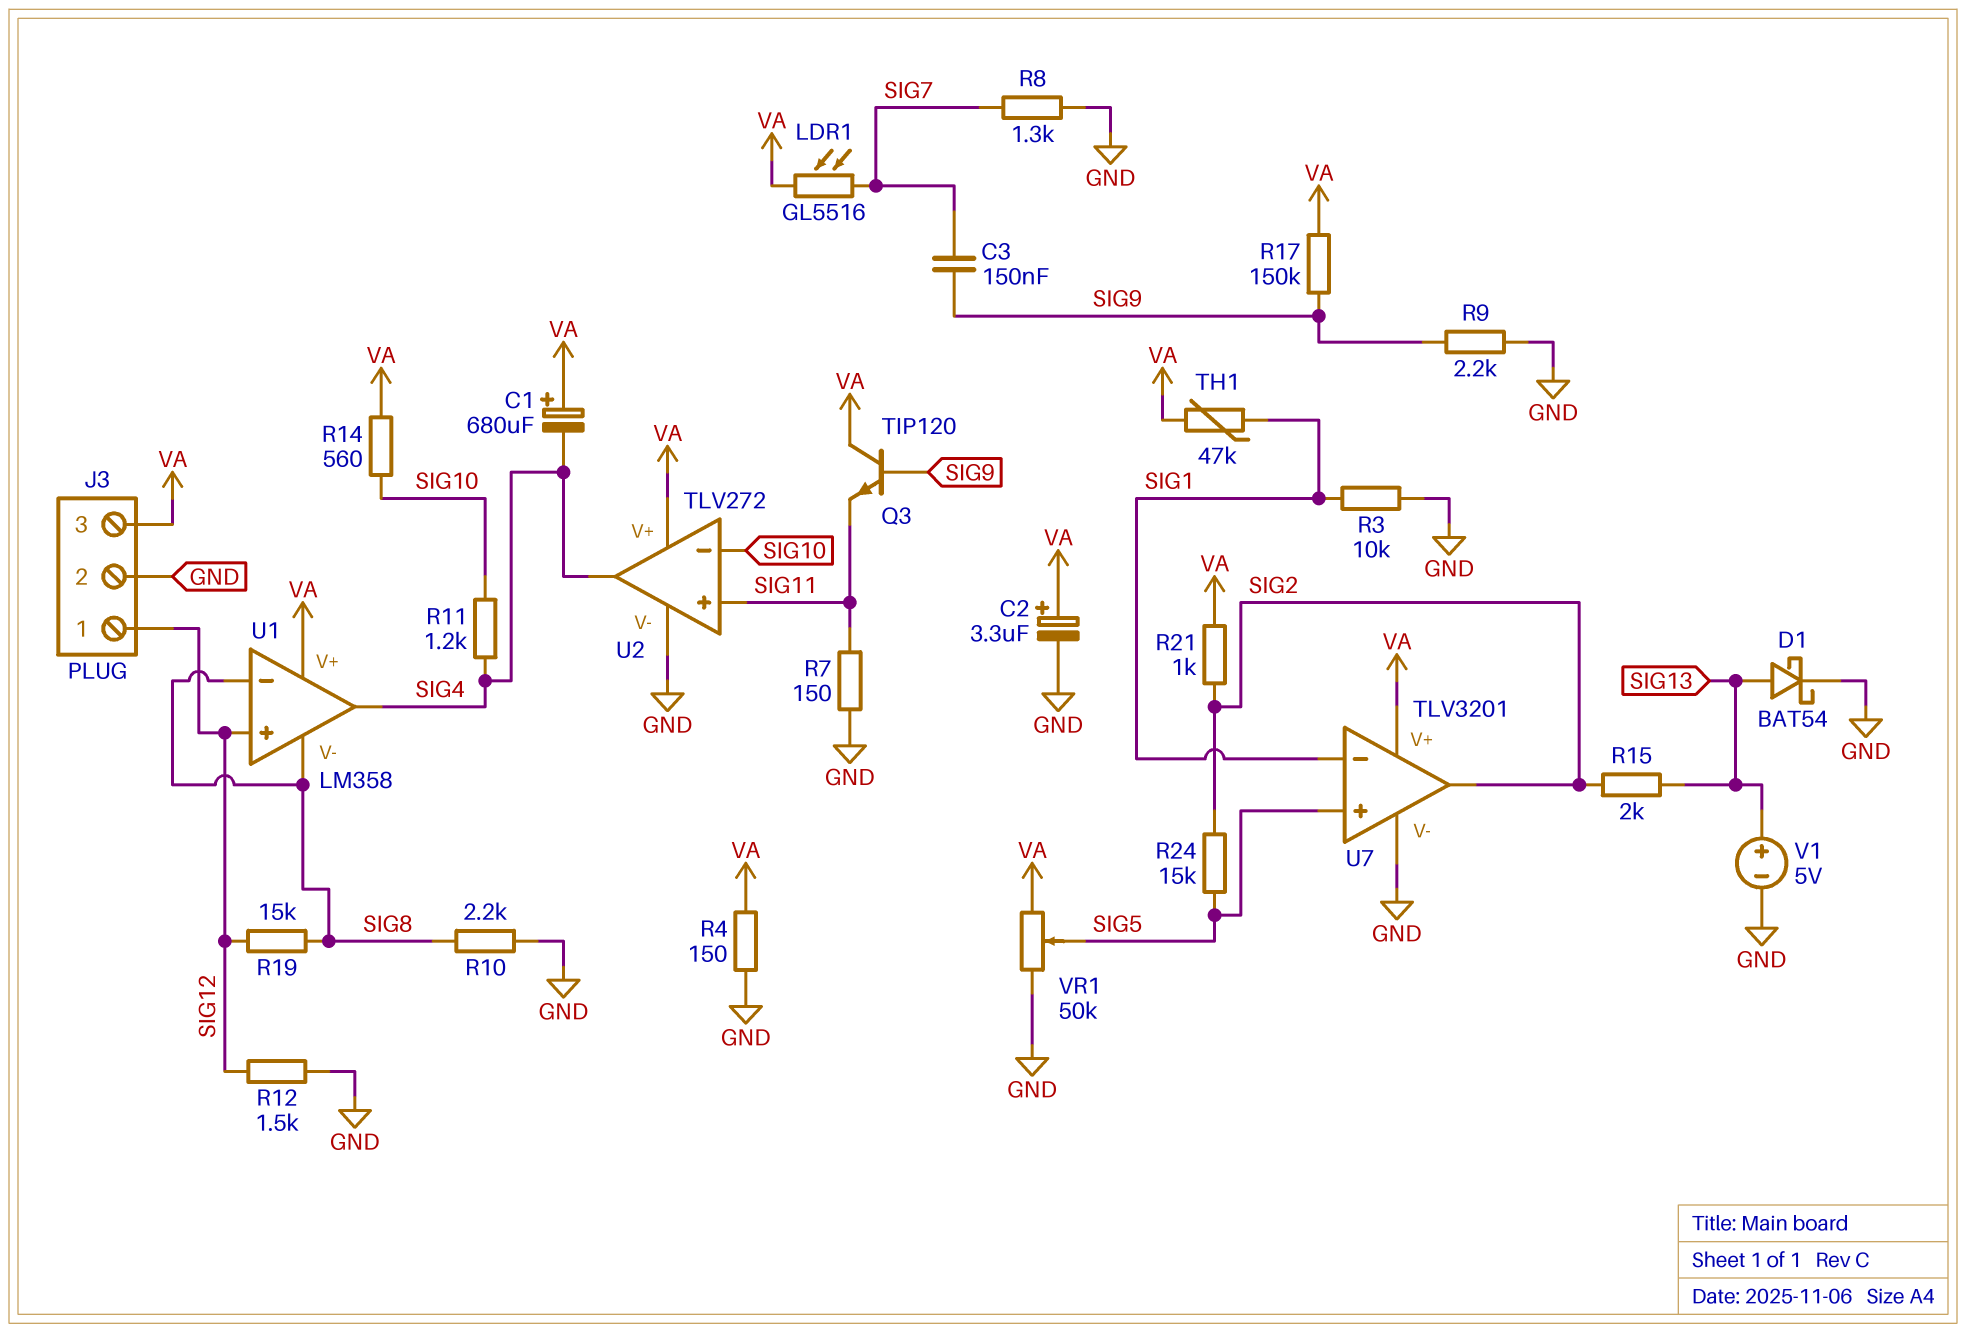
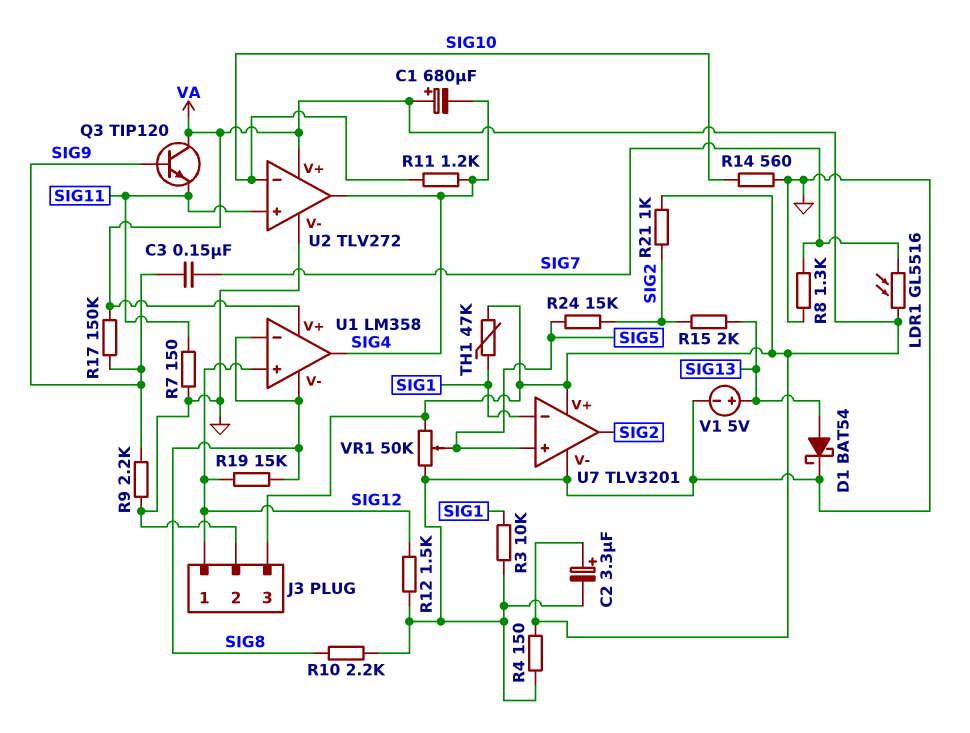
R14: 560 (SIG10, VA) -> 560 (GND, SIG10)

